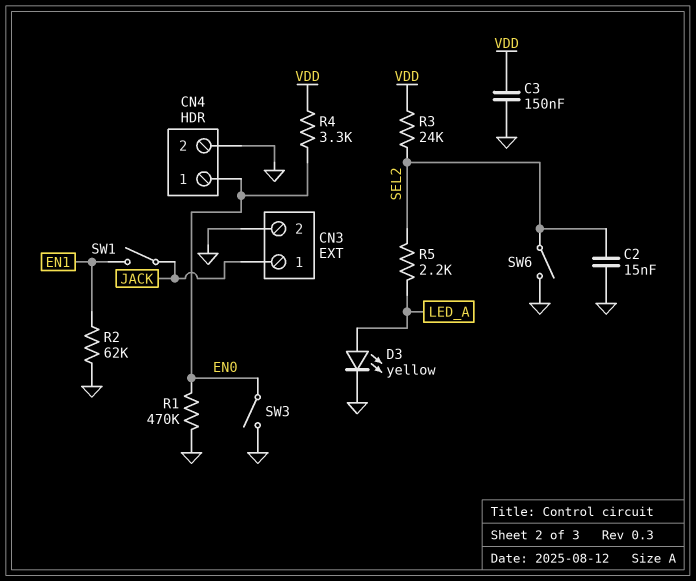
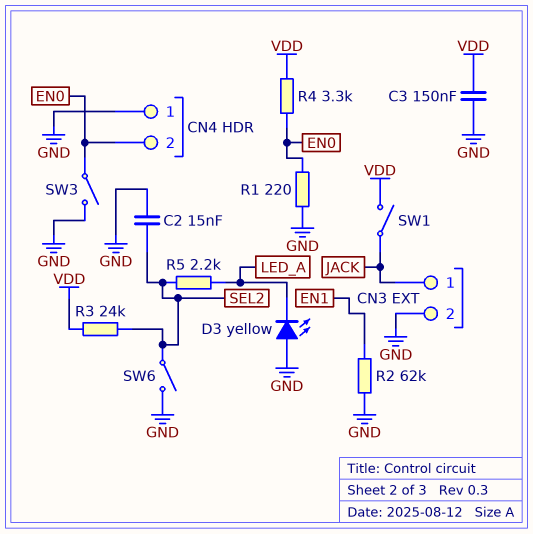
CN4 pin 1: EN0 -> GND
CN4 pin 2: GND -> EN0
D3: LED yellow (A LED_A, K GND) -> LED yellow (A GND, K LED_A)
R1: 470k (EN0, GND) -> 220 (EN0, GND)
SW1: switch (EN1, JACK) -> switch (JACK, VDD)

